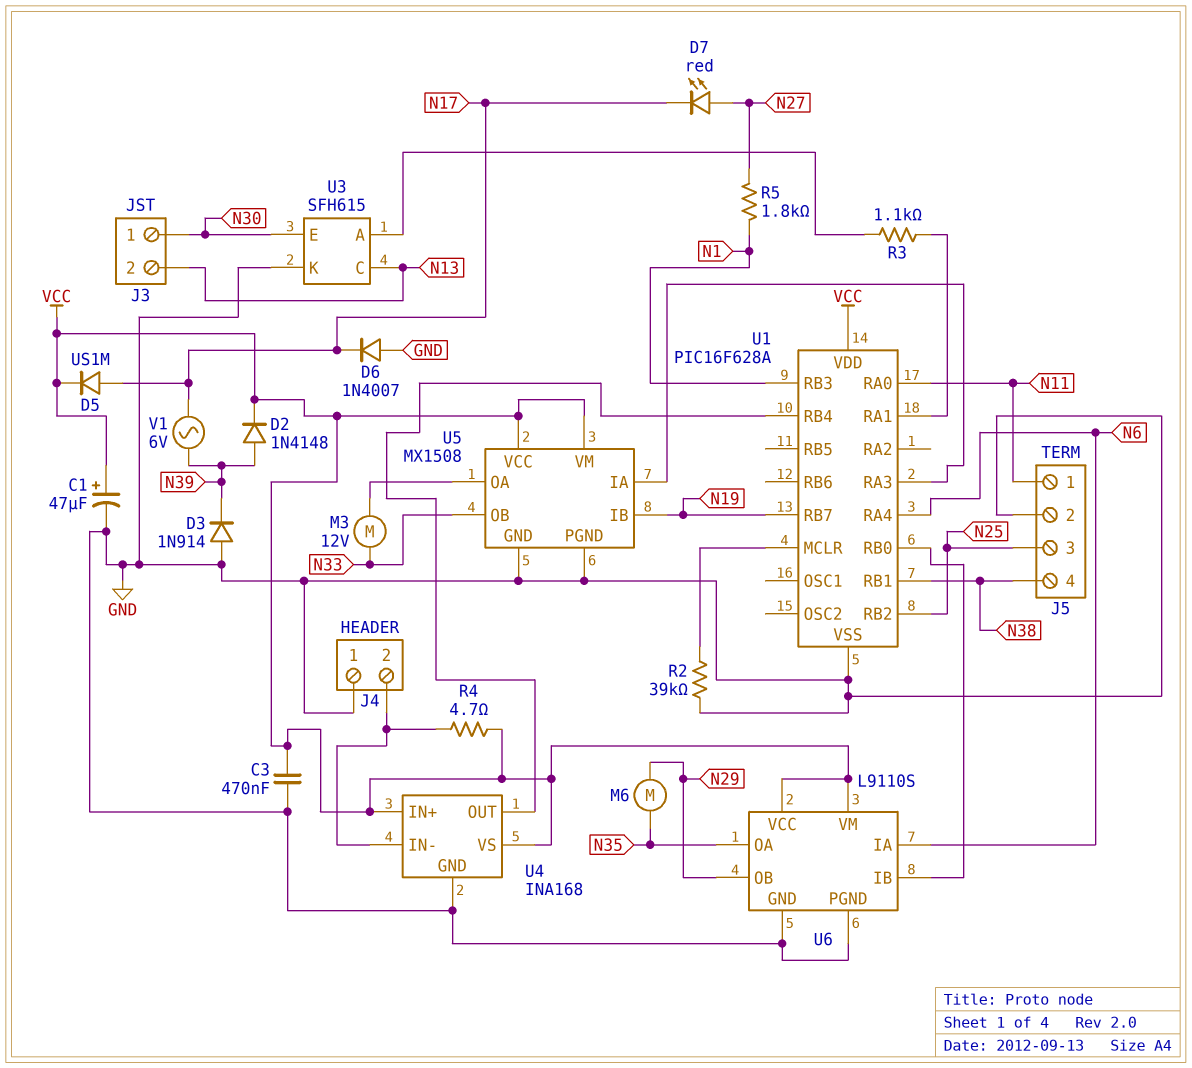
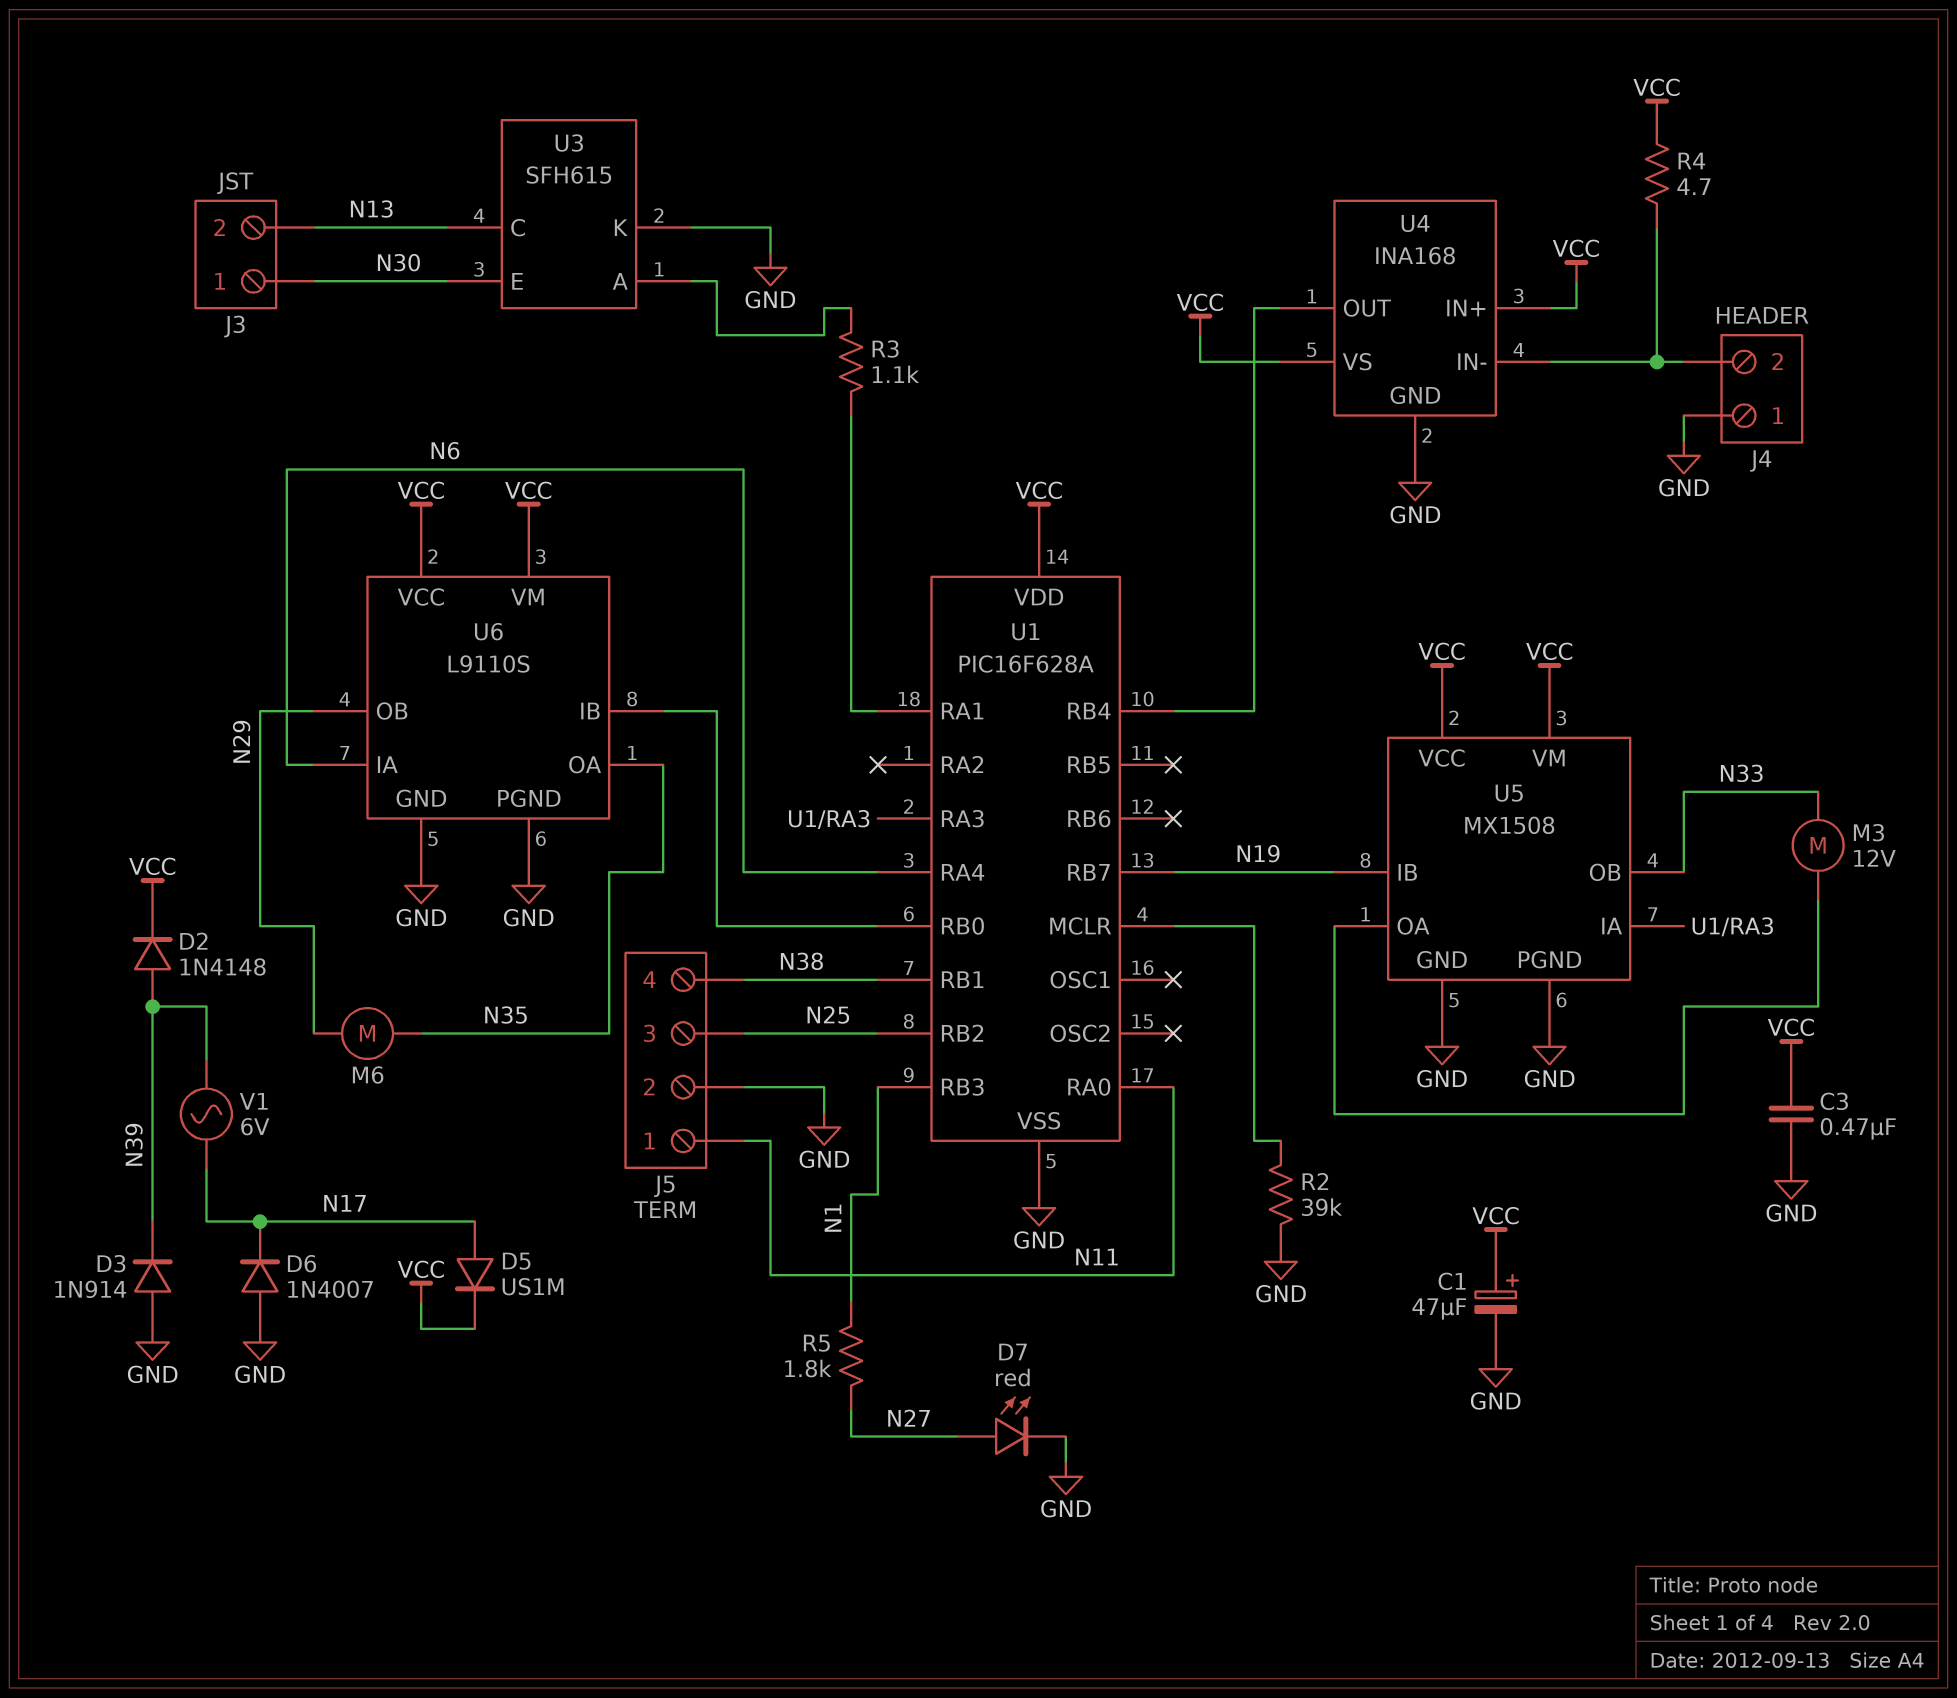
D7: LED red (A N27, K N17) -> LED red (A N27, K GND)

